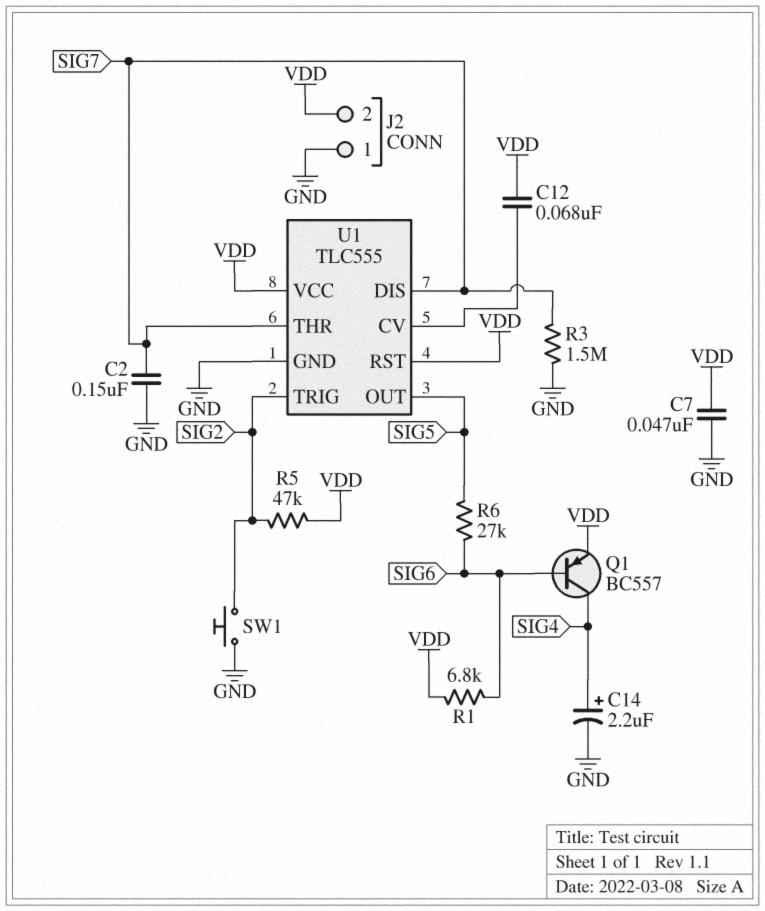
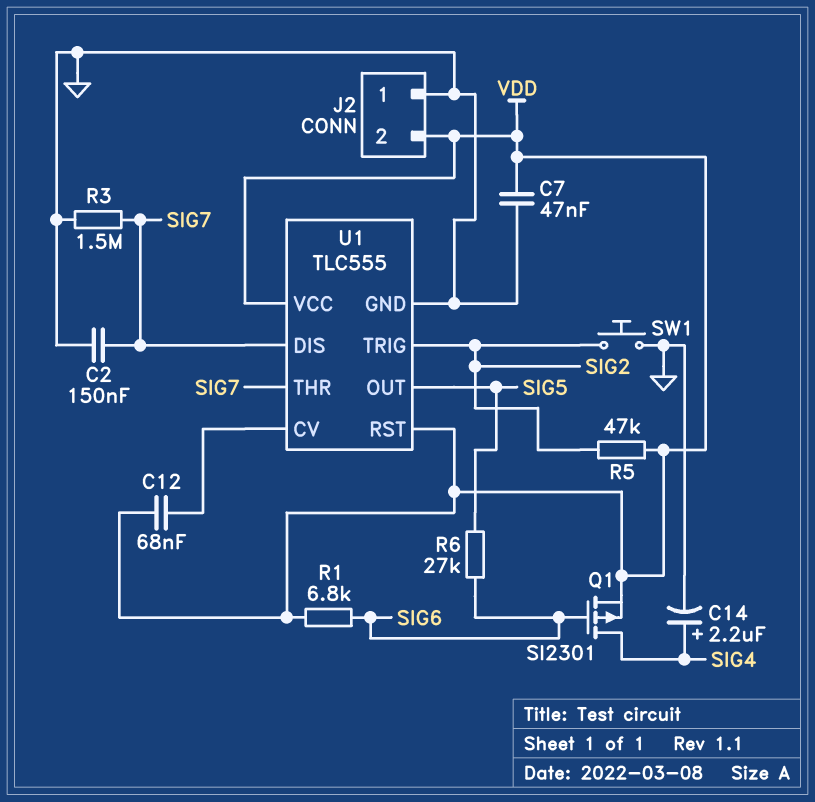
Q1: PNP BC557 (B SIG6, C SIG4, E VDD) -> PMOS SI2301 (G SIG6, D SIG4, S VDD)

